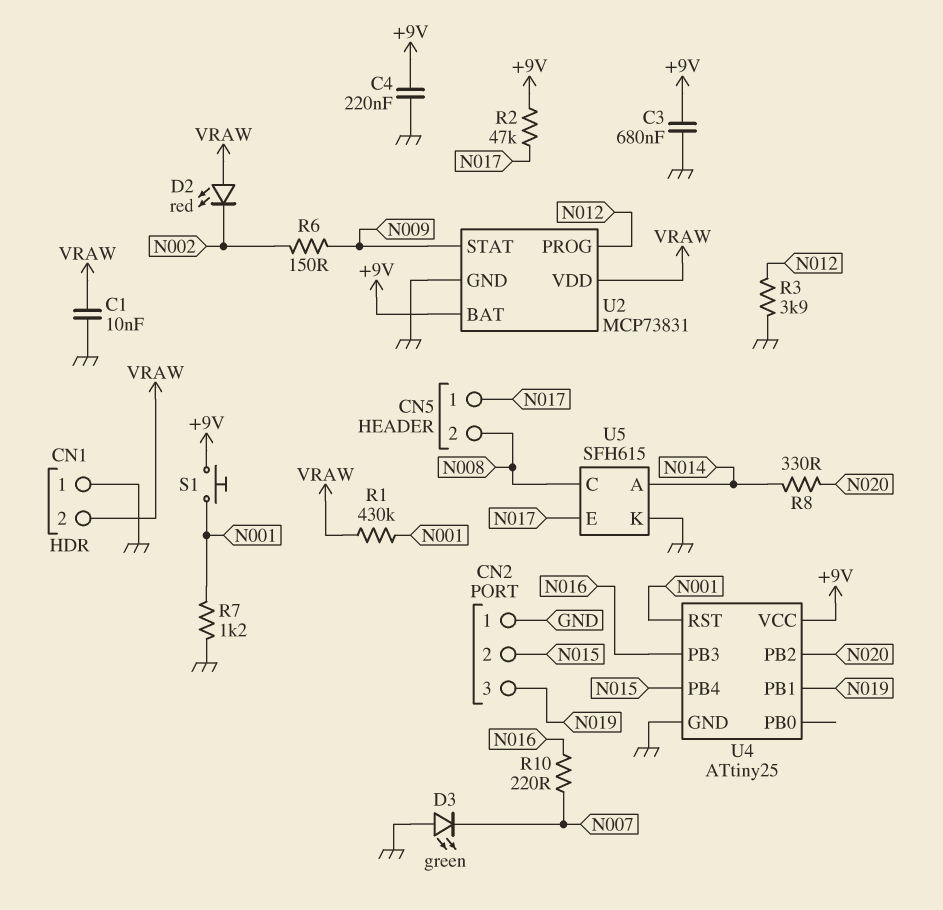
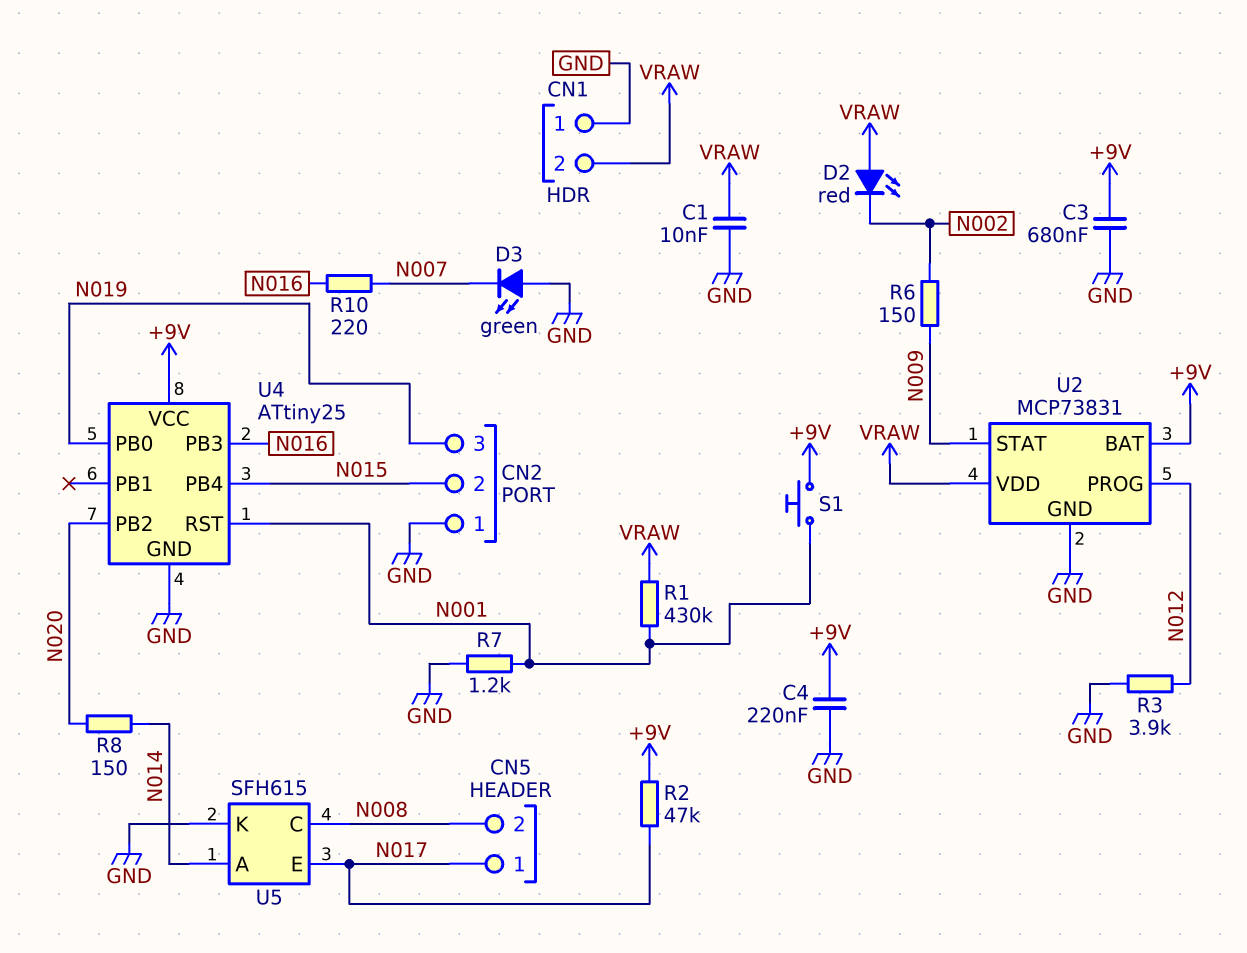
R8: 330 (N014, N020) -> 150 (N014, N020)
U4 pin PB0: none -> N019
U4 pin PB1: N019 -> none

